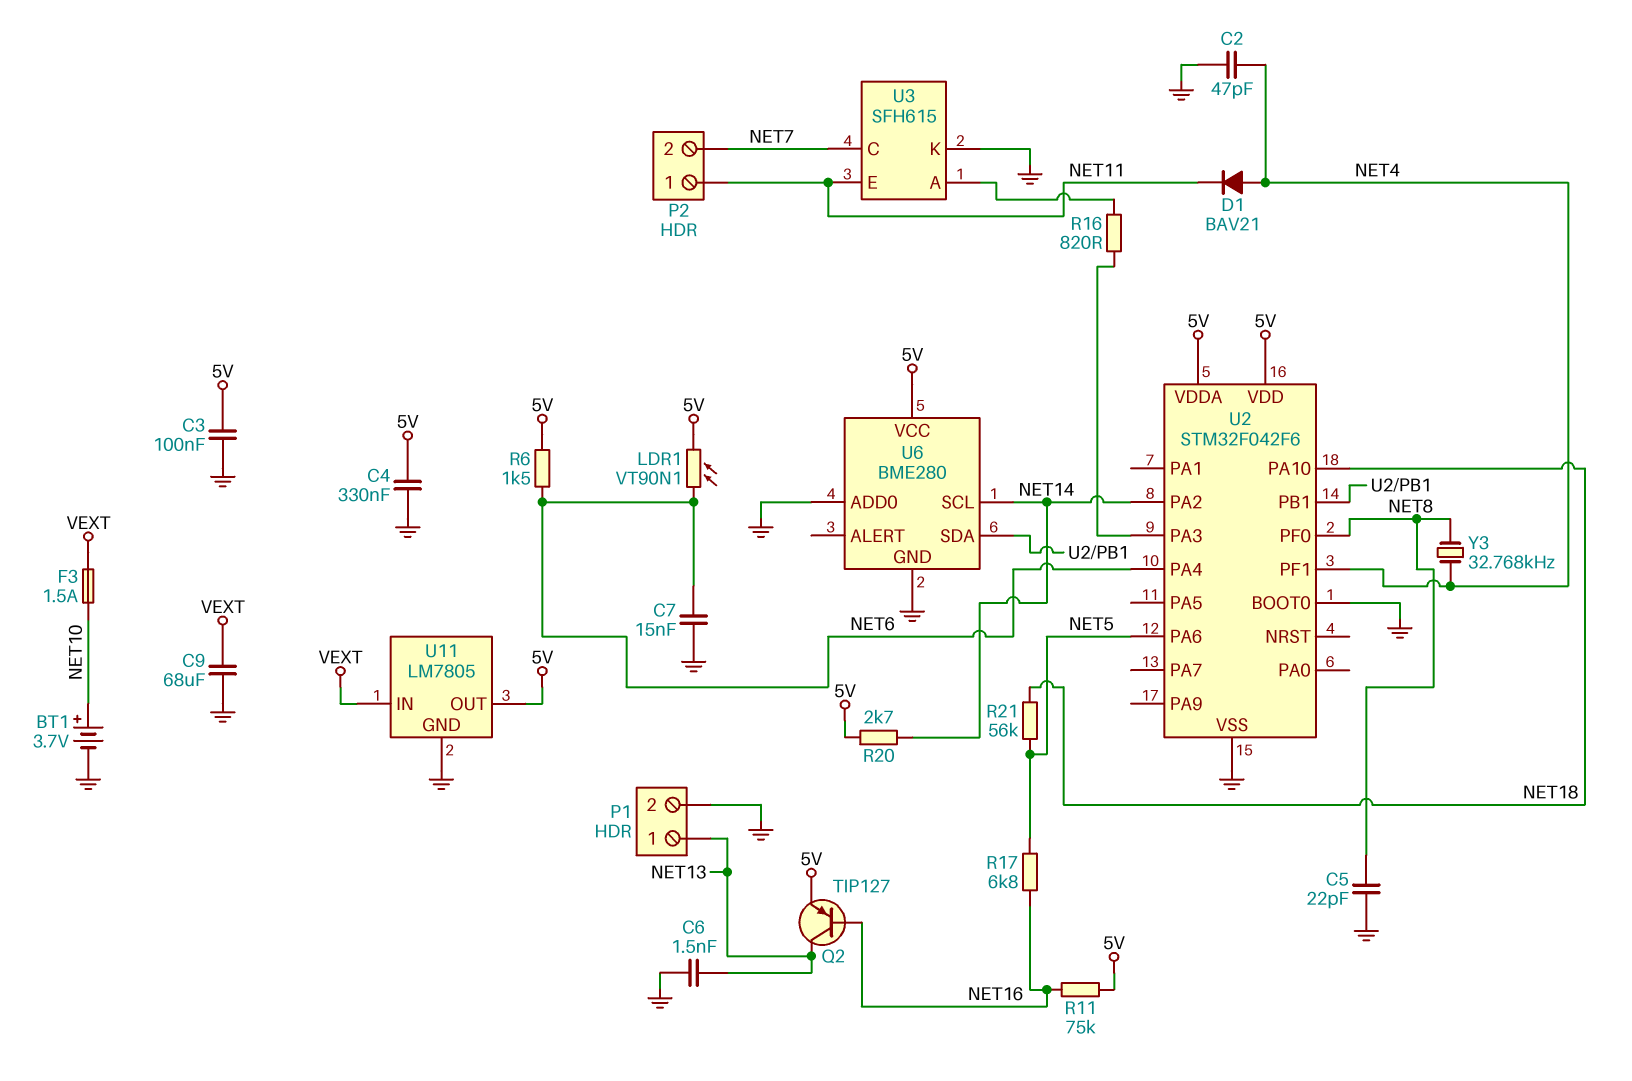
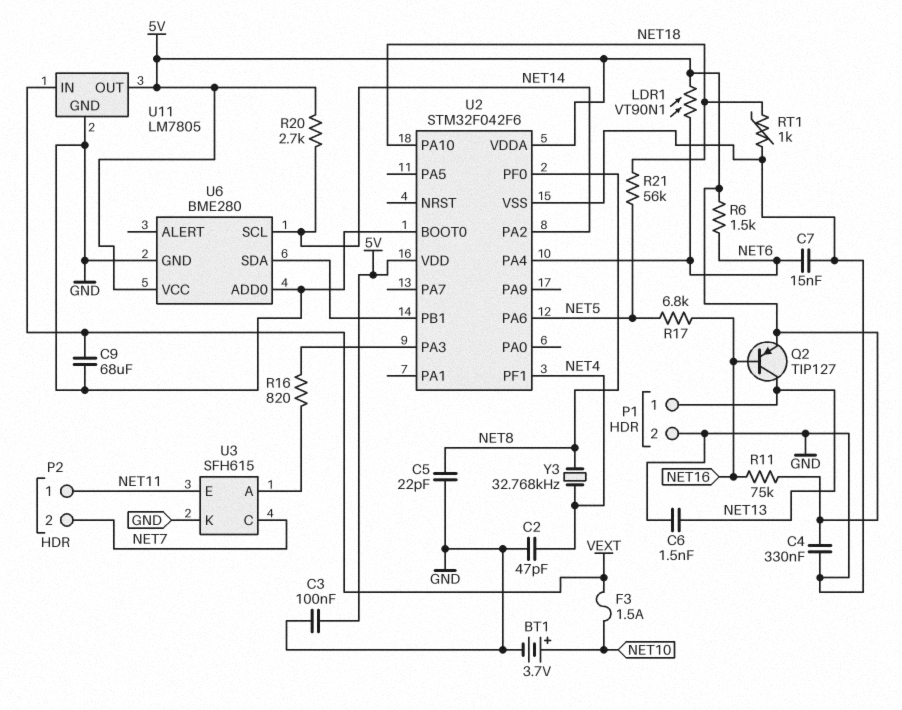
D1: diode BAV21 (A NET4, K NET11) -> none
RT1: none -> 1k (GND, NET18)

